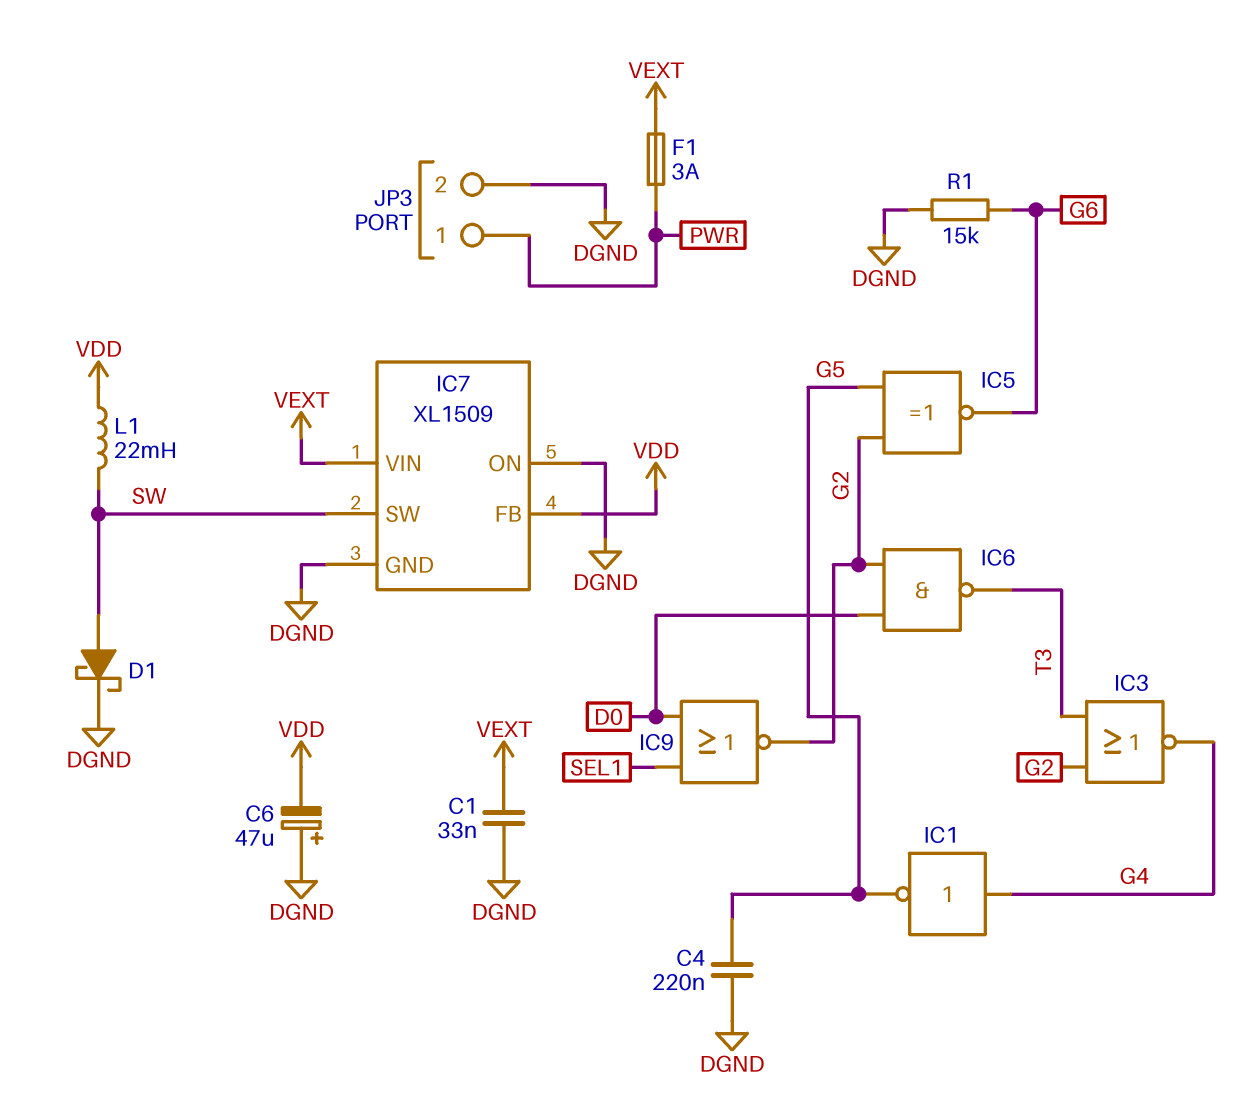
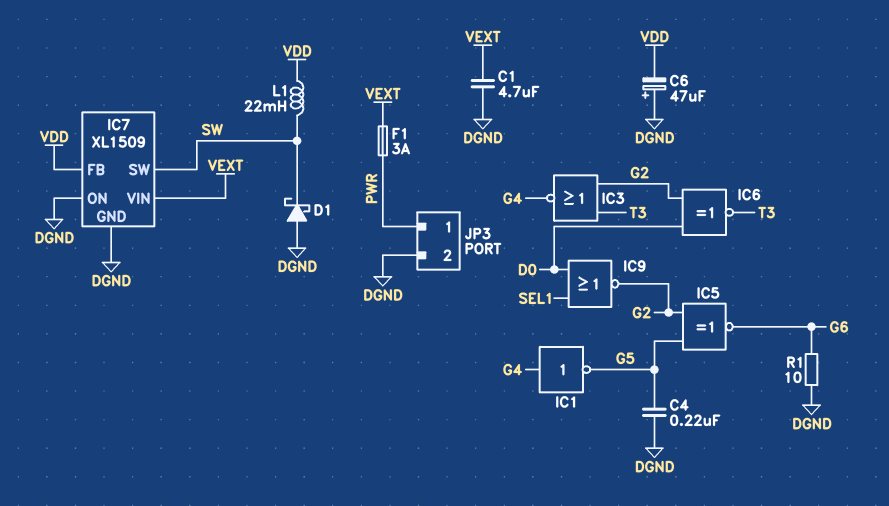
C1: 33nF (DGND, VEXT) -> 4.7uF (DGND, VEXT)
D1: schottky (A SW, K DGND) -> schottky (A DGND, K SW)
IC6: NAND (in D0, in G2, out T3) -> XNOR (in D0, in G2, out T3)
R1: 15k (DGND, G6) -> 10 (DGND, G6)

